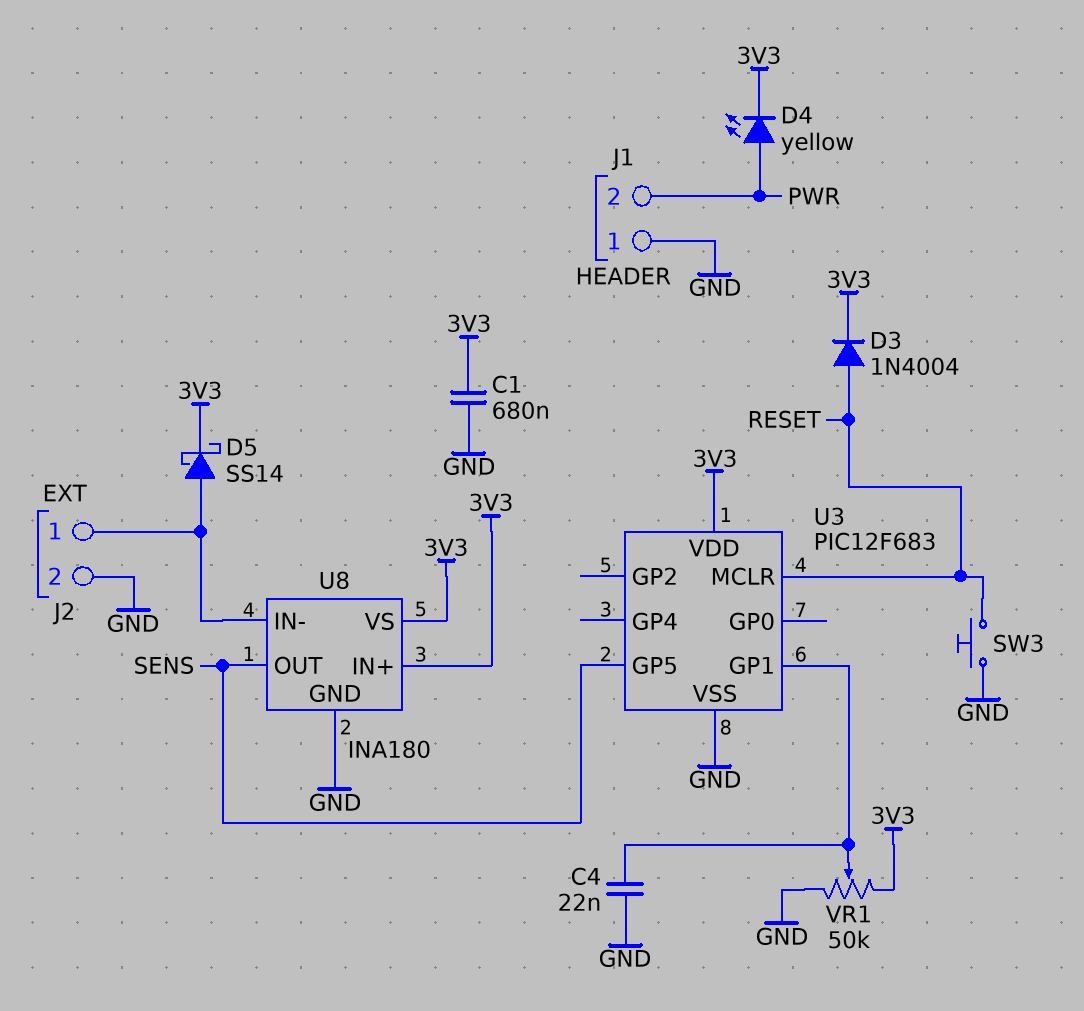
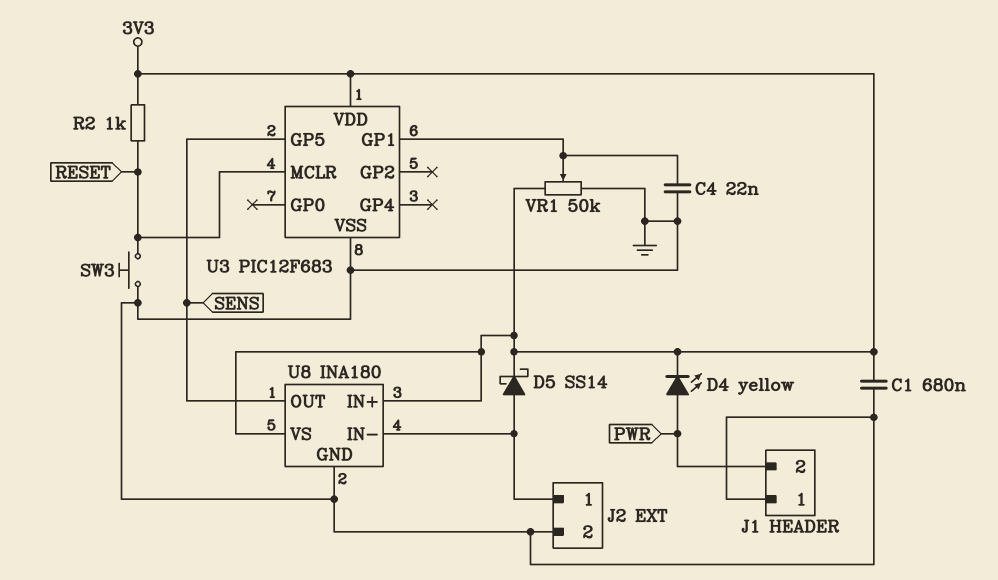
D3: diode 1N4004 (A RESET, K 3V3) -> none
R2: none -> 1k (3V3, RESET)

